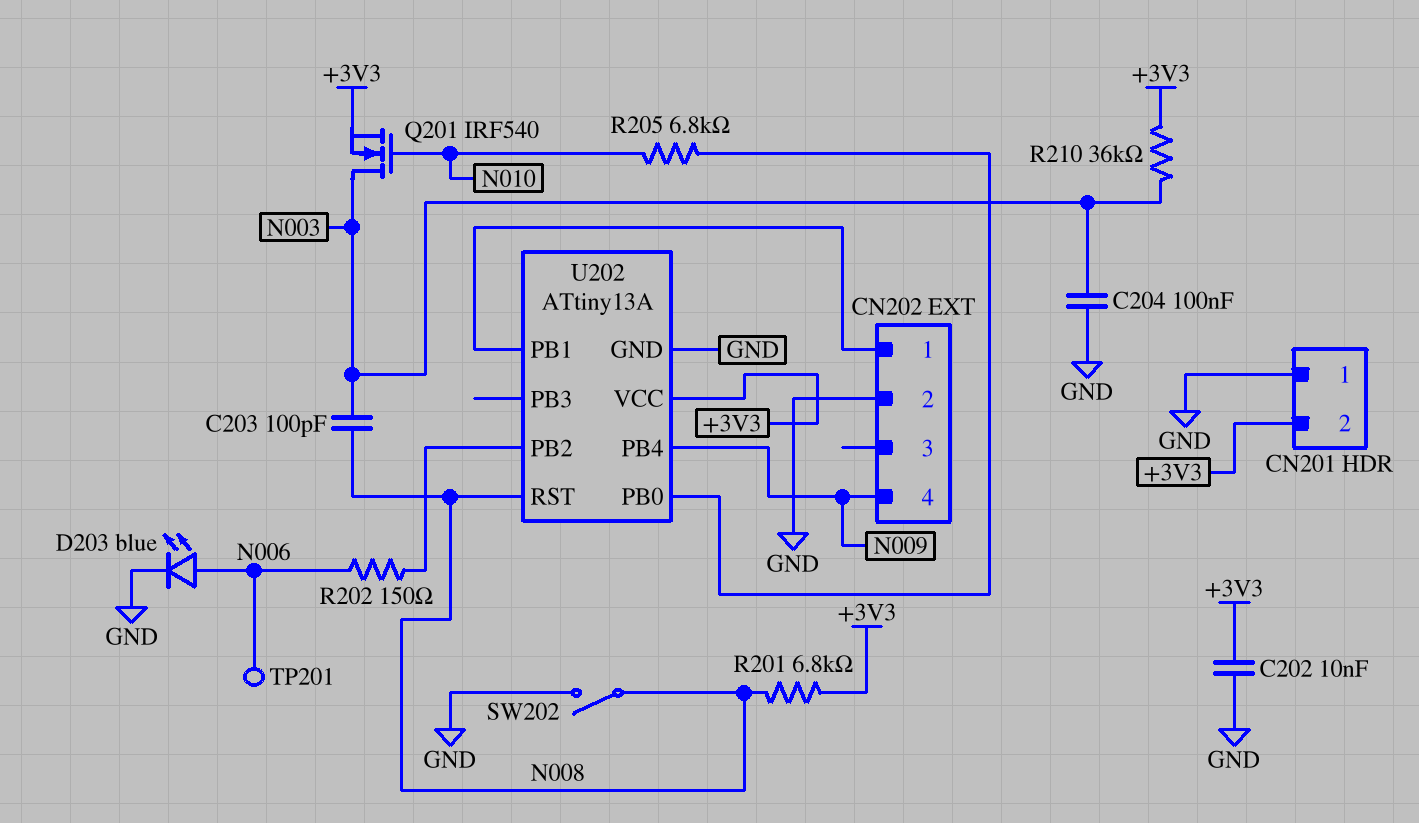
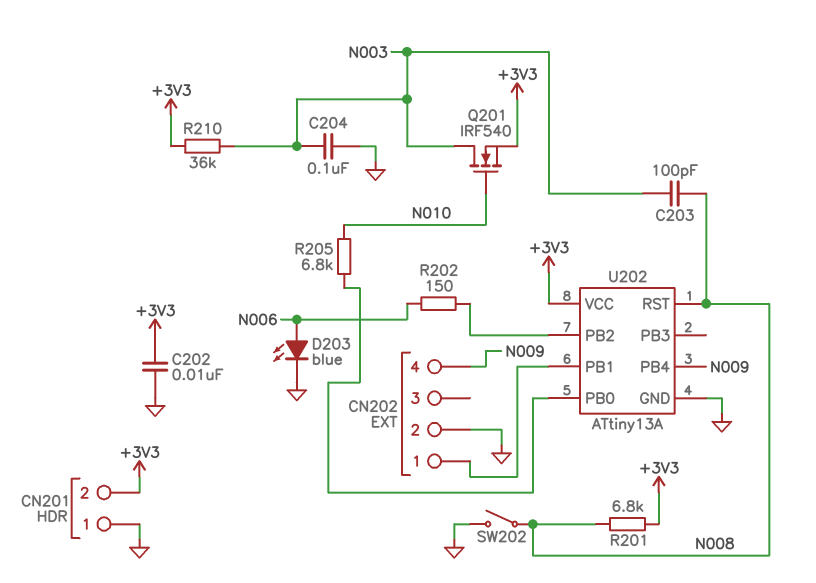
TP201: test point (N006) -> none

